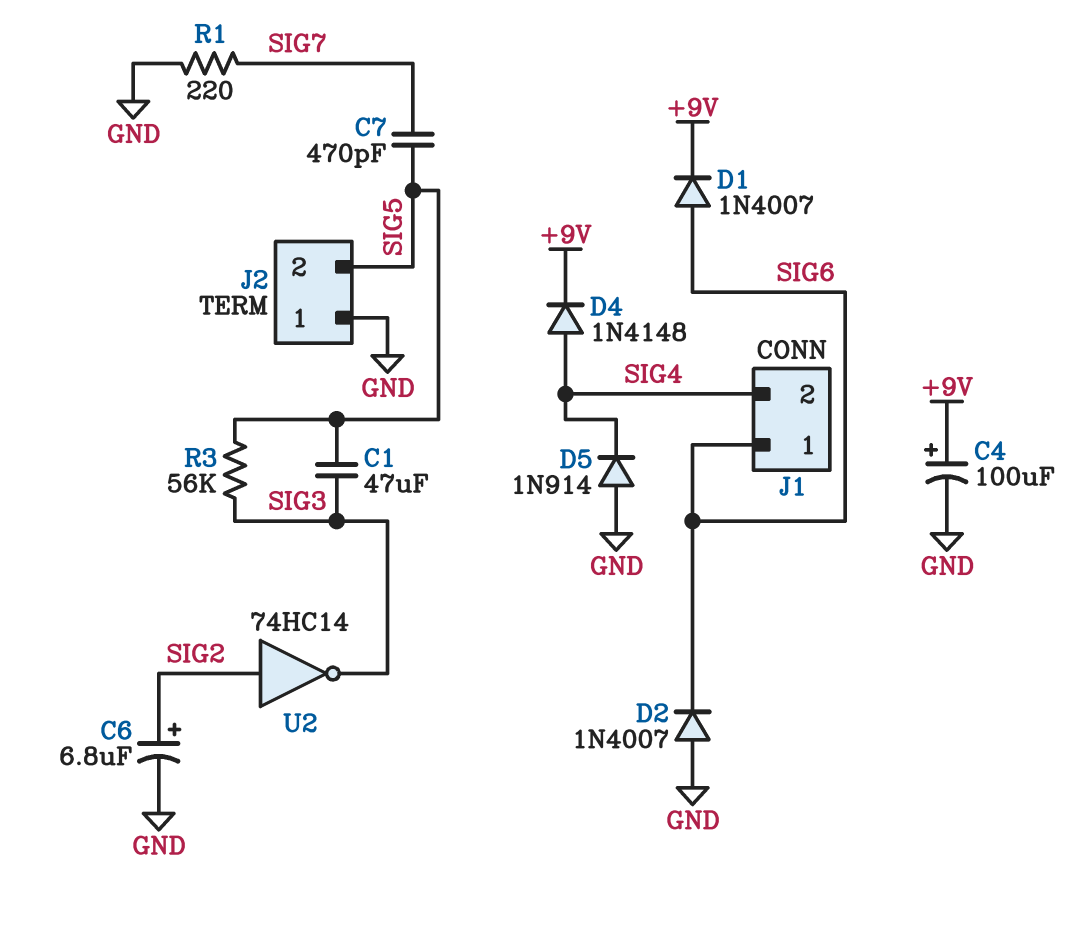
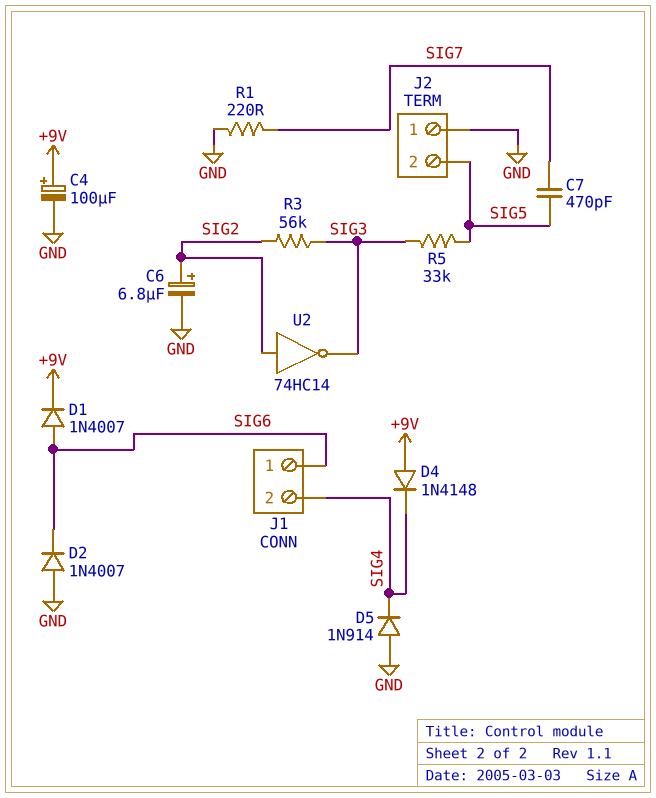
C1: 47uF (SIG3, SIG5) -> none
D4: diode 1N4148 (A SIG4, K +9V) -> diode 1N4148 (A +9V, K SIG4)
R3: 56k (SIG3, SIG5) -> 56k (SIG2, SIG3)
R5: none -> 33k (SIG3, SIG5)

